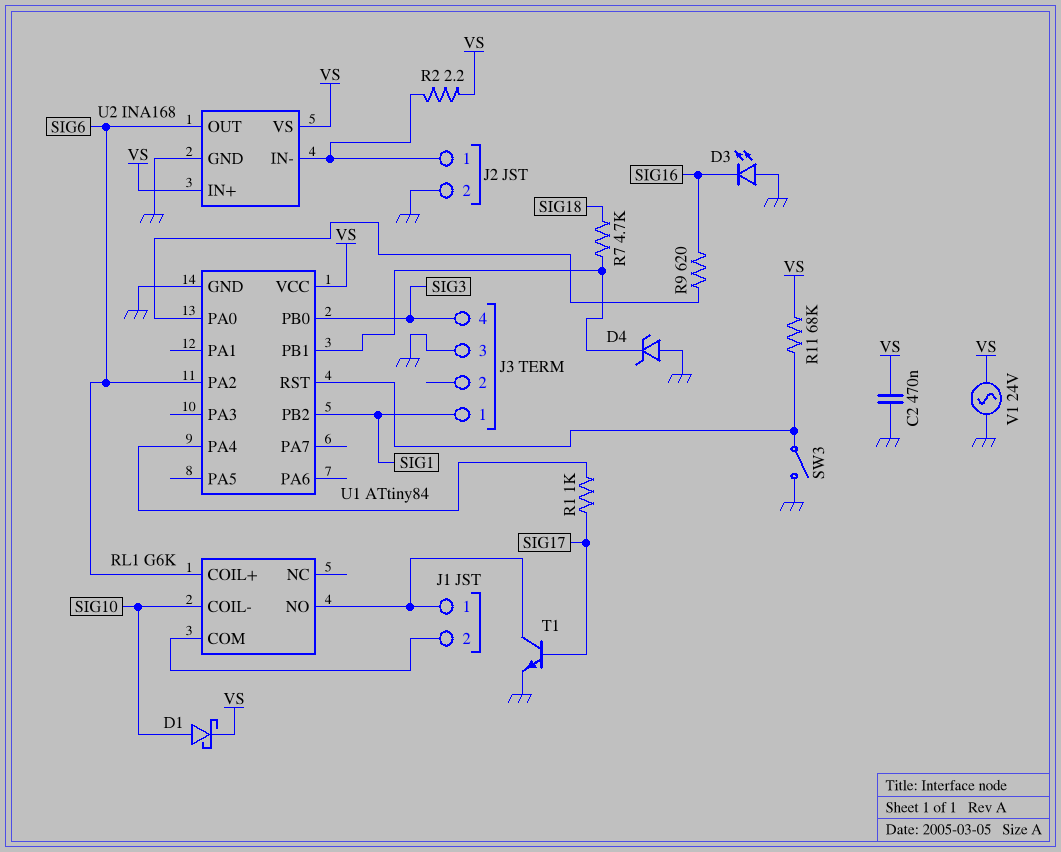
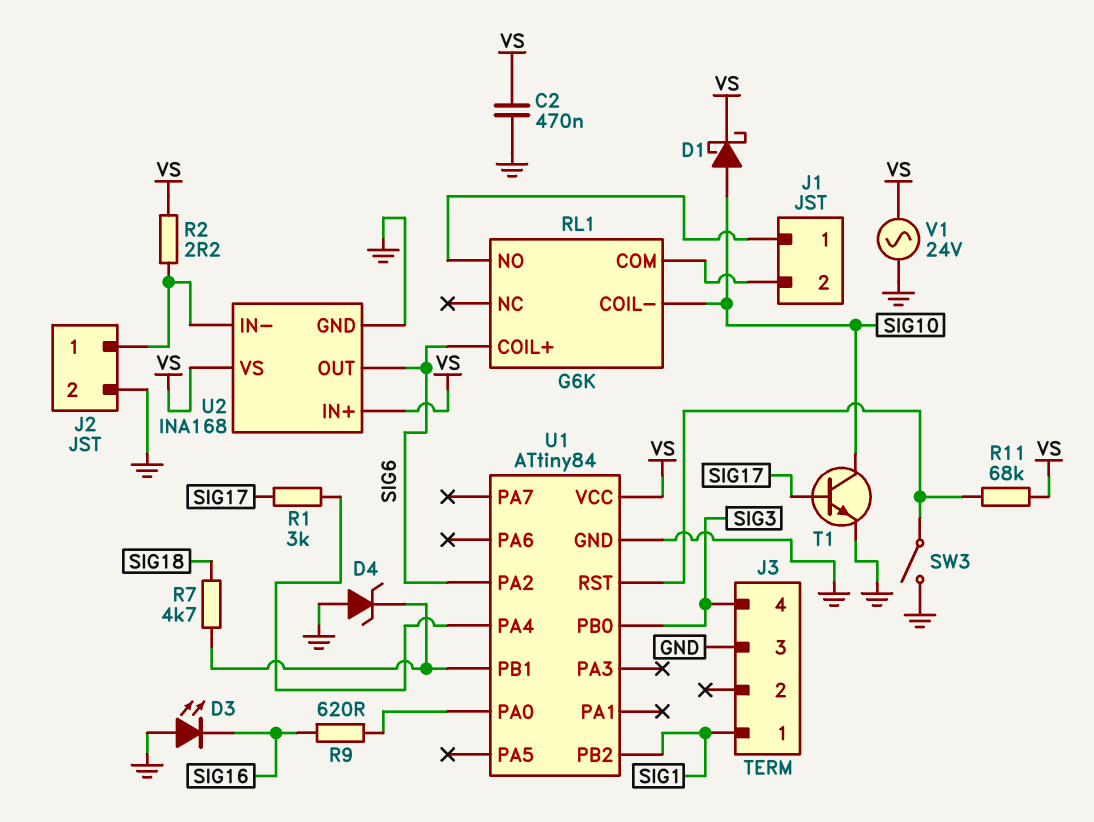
R1: 1k (SIG17, U1/PA4) -> 3k (SIG17, U1/PA4)
T1: NPN (B SIG17, C J1/1, E GND) -> NPN (B SIG17, C SIG10, E GND)

